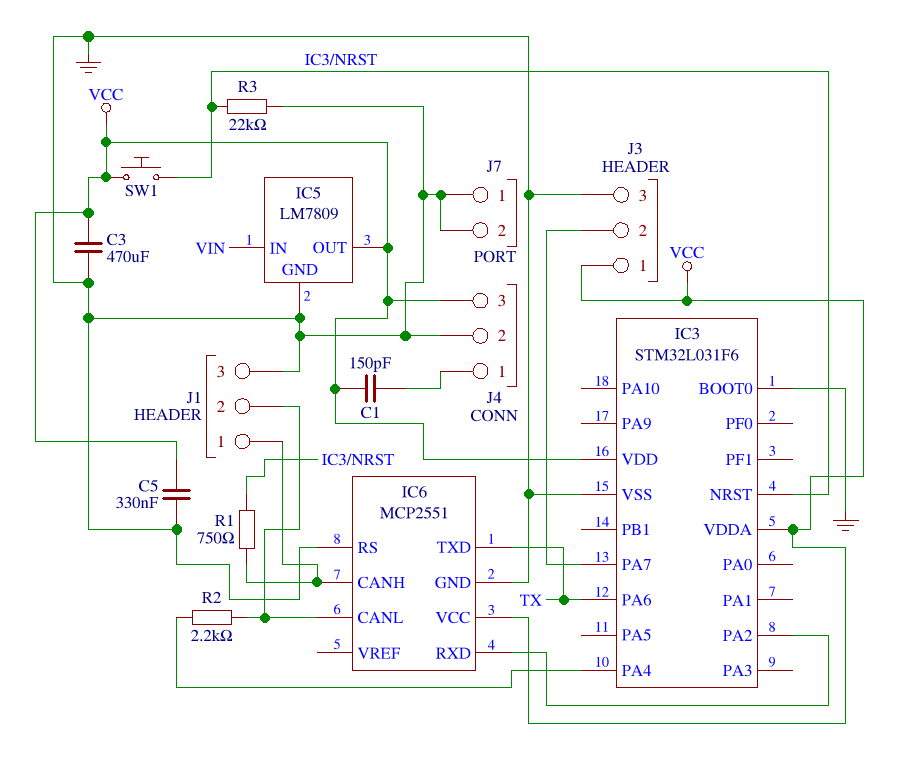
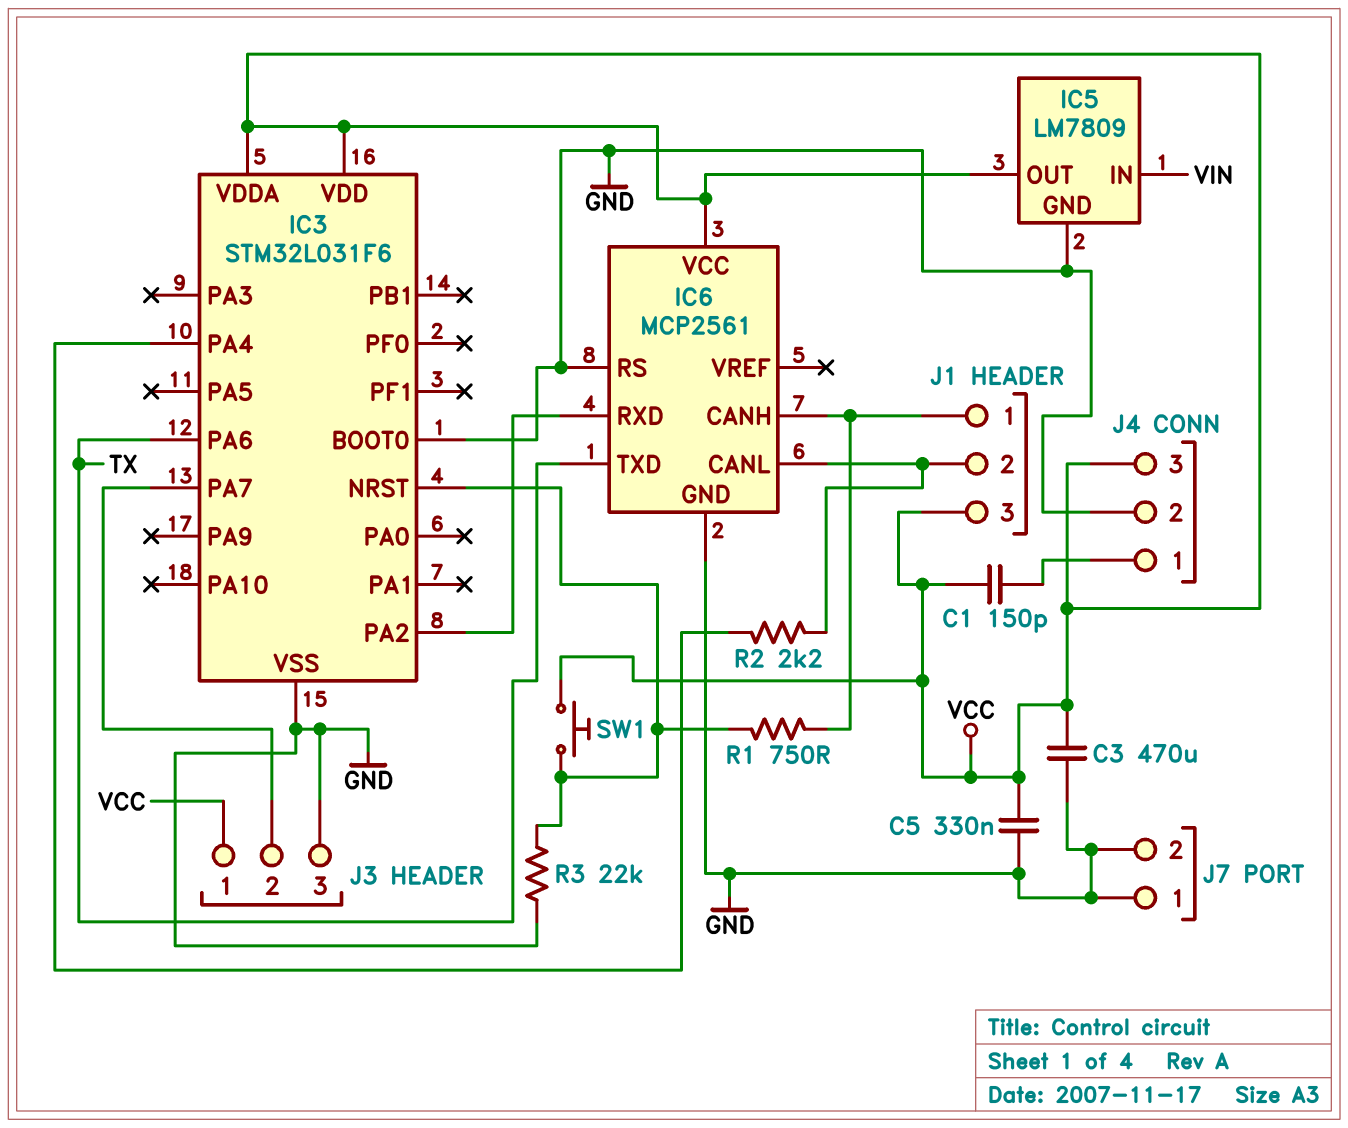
IC6: MCP2551 -> MCP2561
J1 pin 3: GND -> VCC

